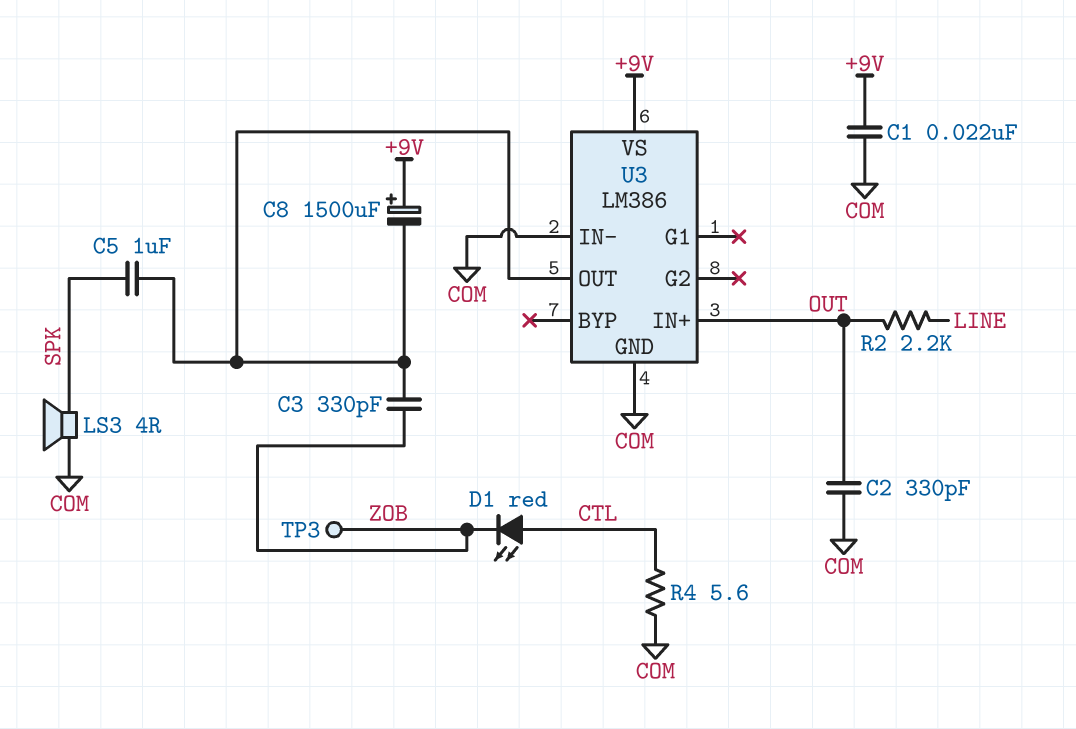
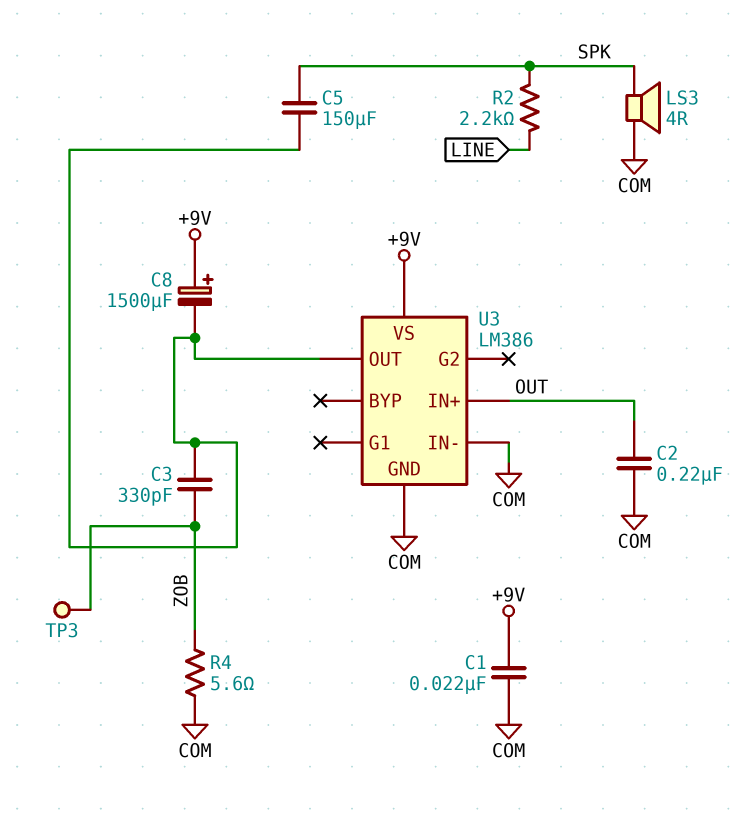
C2: 330pF (COM, OUT) -> 220nF (COM, OUT)
C5: 1uF (SPK, U3/OUT) -> 150uF (SPK, U3/OUT)
D1: LED red (A CTL, K ZOB) -> none
R2: 2.2k (LINE, OUT) -> 2.2k (LINE, SPK)
R4: 5.6 (COM, CTL) -> 5.6 (COM, ZOB)

